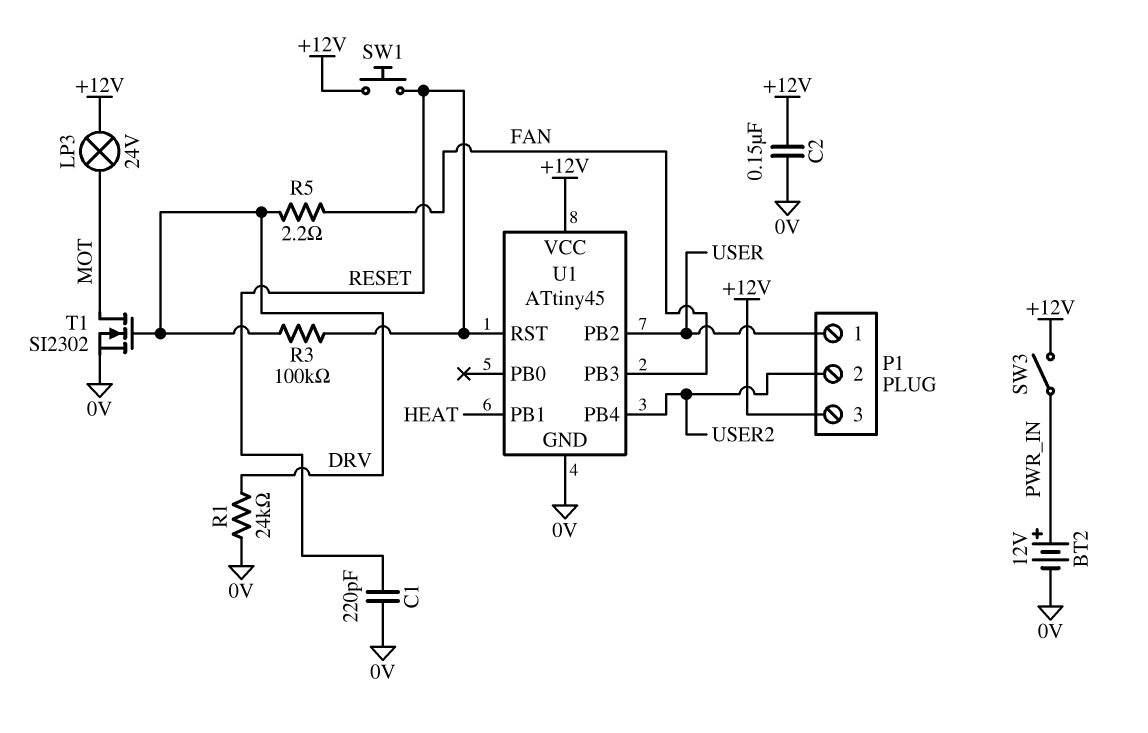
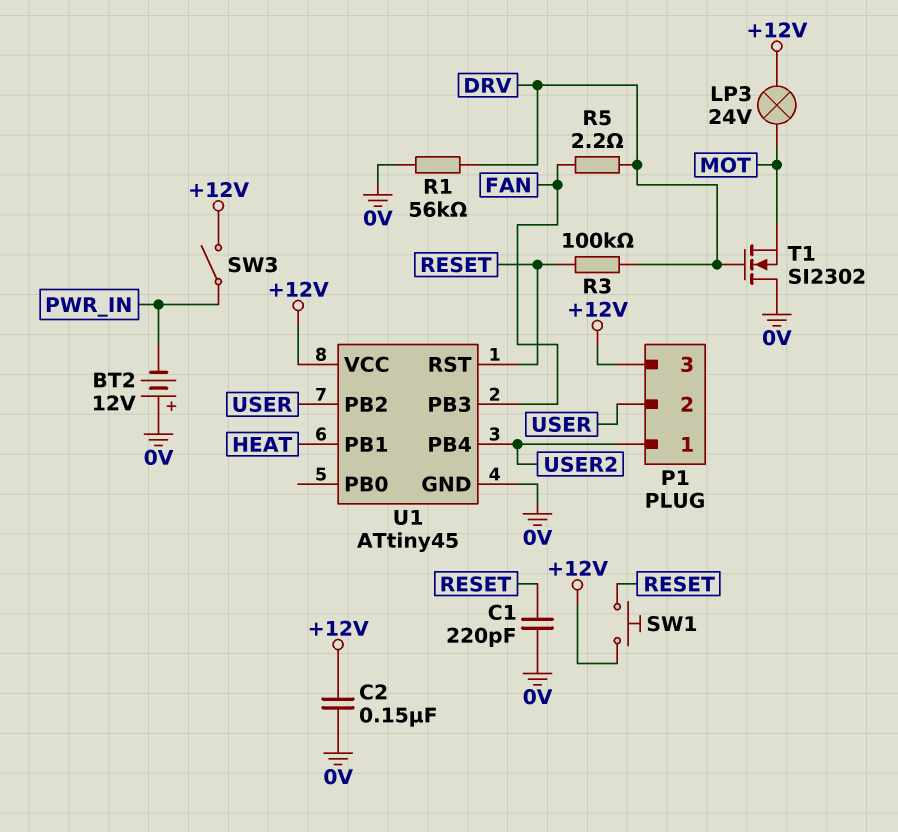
BT2: 12V (plus PWR_IN, minus 0V) -> 12V (plus 0V, minus PWR_IN)
P1 pin 1: USER -> USER2
P1 pin 2: USER2 -> USER
R1: 24k (0V, DRV) -> 56k (0V, DRV)
T1: NMOS SI2302 (G DRV, D MOT, S 0V) -> NMOS SI2302 (G DRV, D 0V, S MOT)

